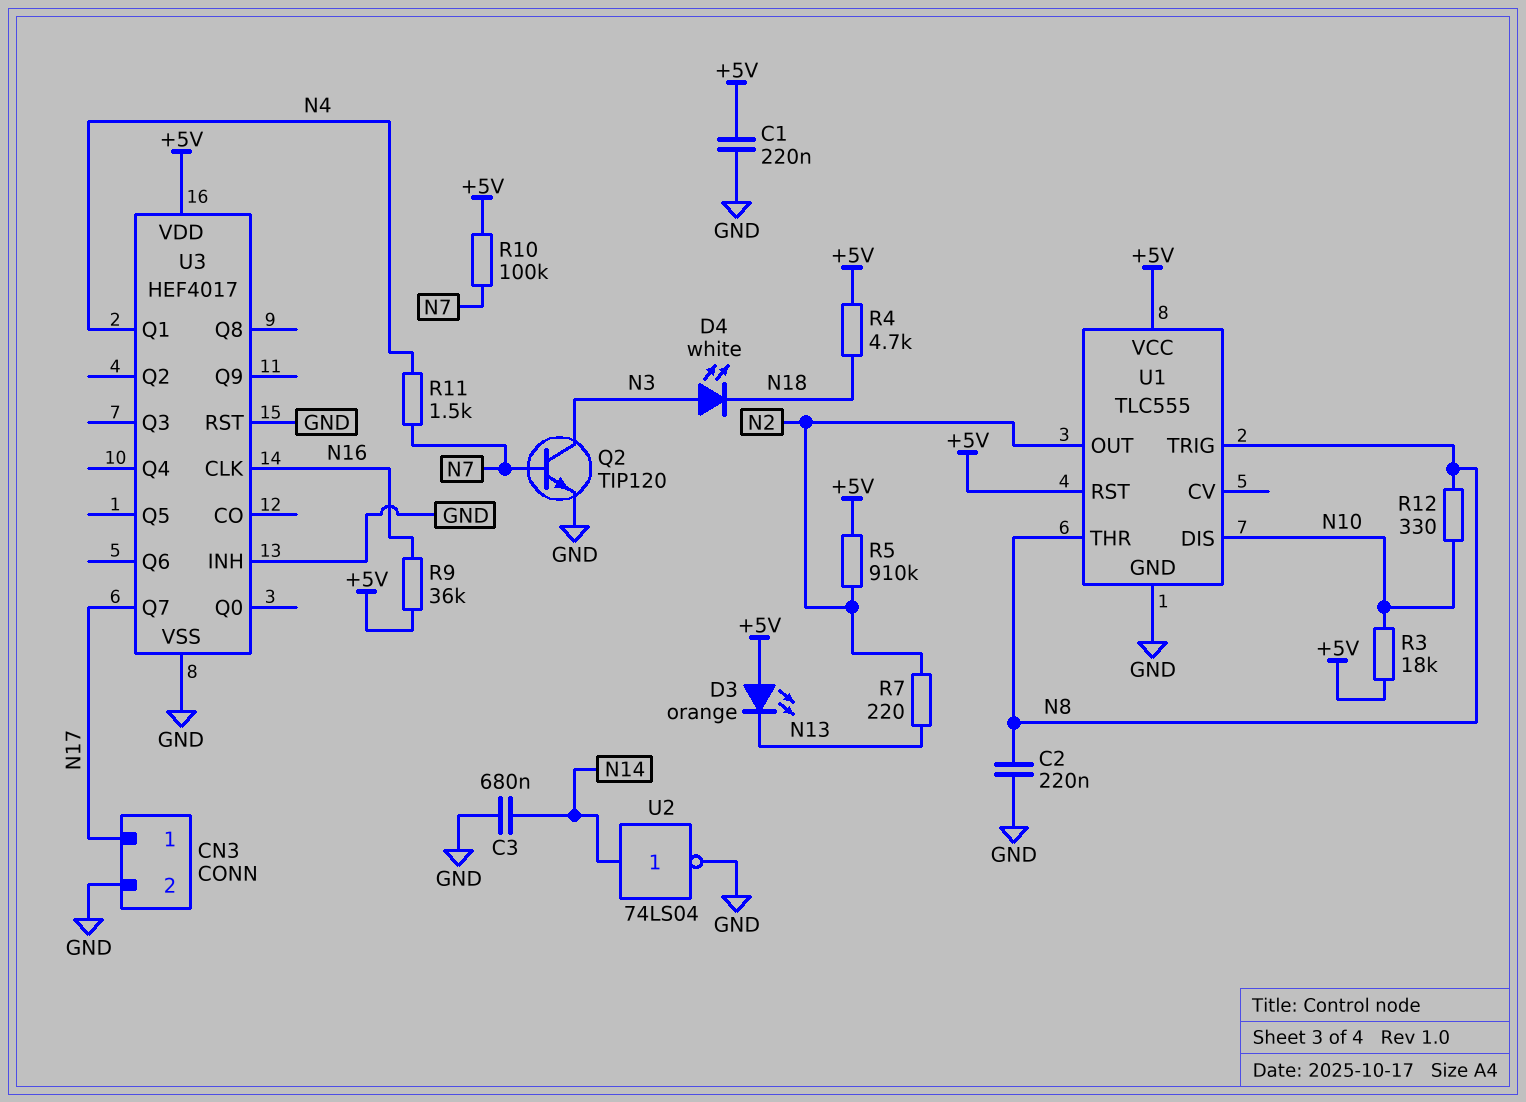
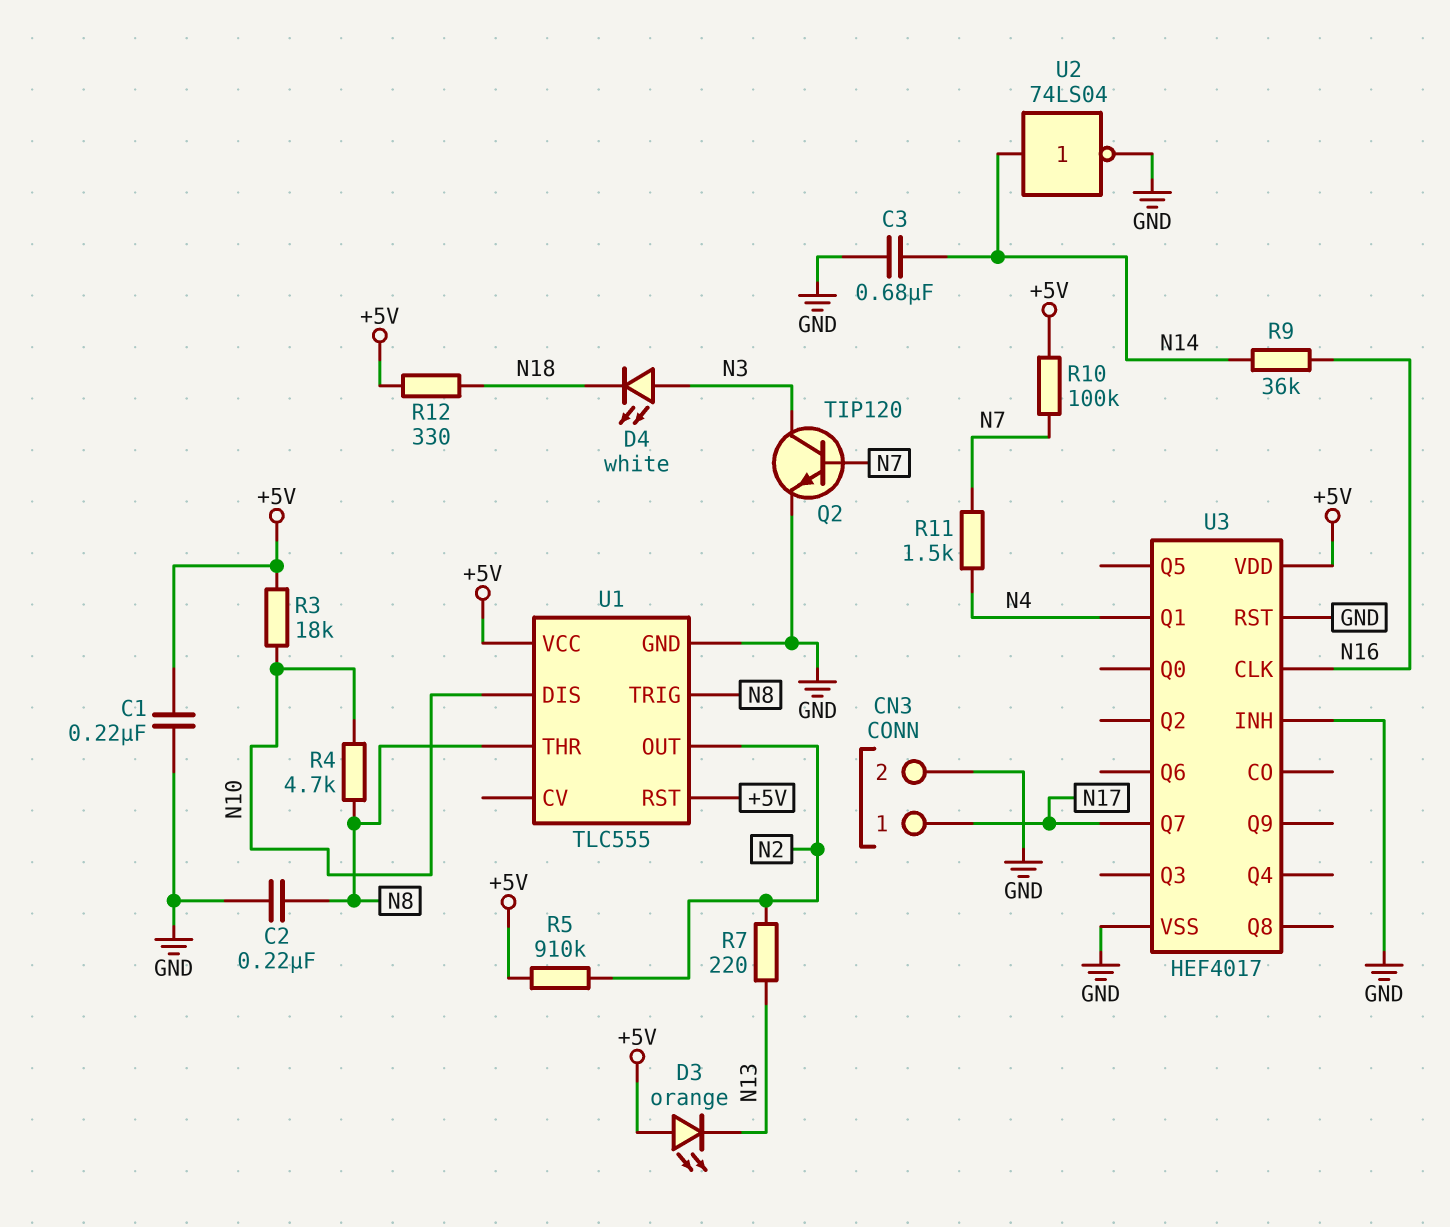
R4: 4.7k (+5V, N18) -> 4.7k (N8, N10)
R9: 36k (+5V, N16) -> 36k (N14, N16)
R12: 330 (N8, N10) -> 330 (+5V, N18)

